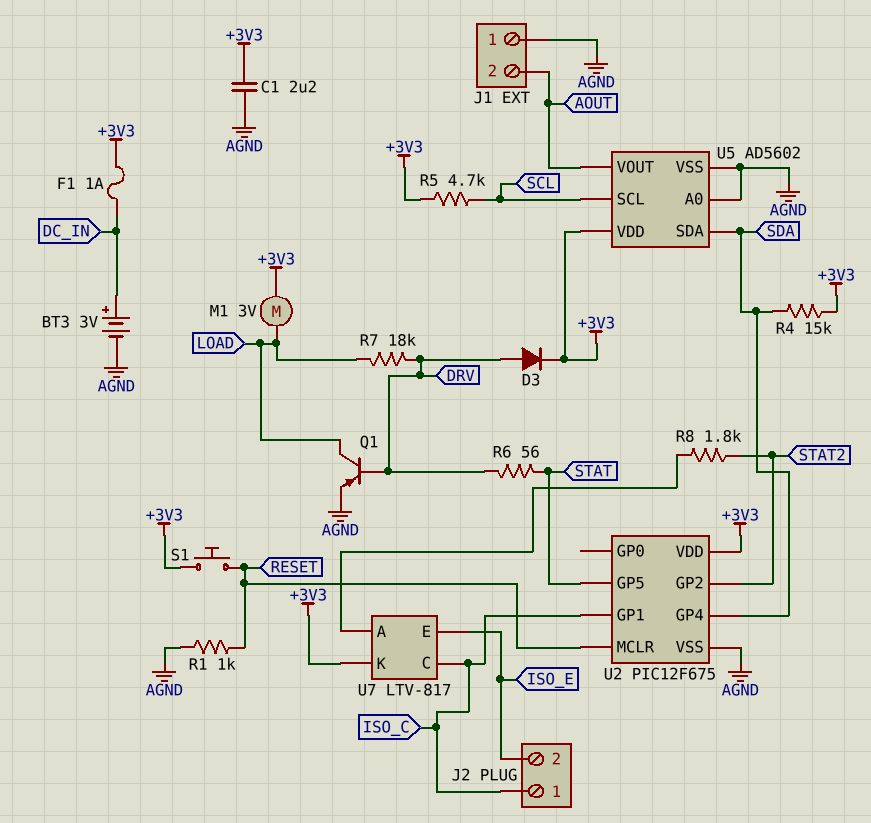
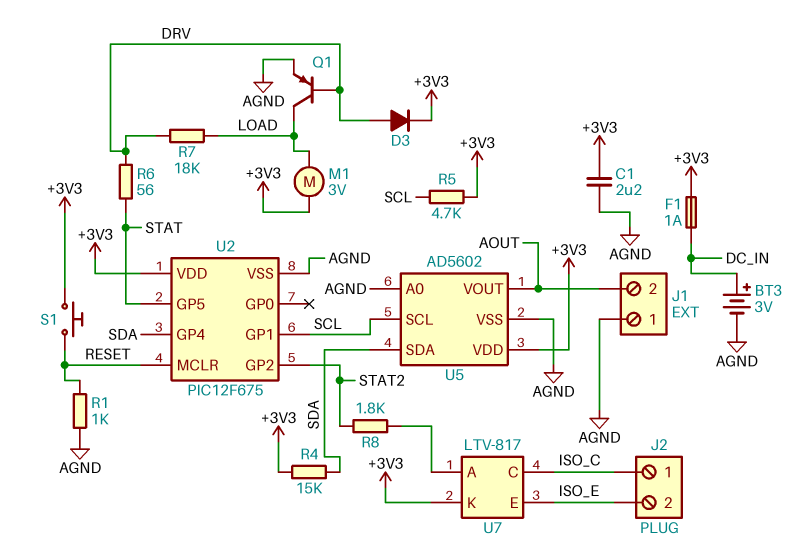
U2 pin GP1: ISO_C -> SCL

